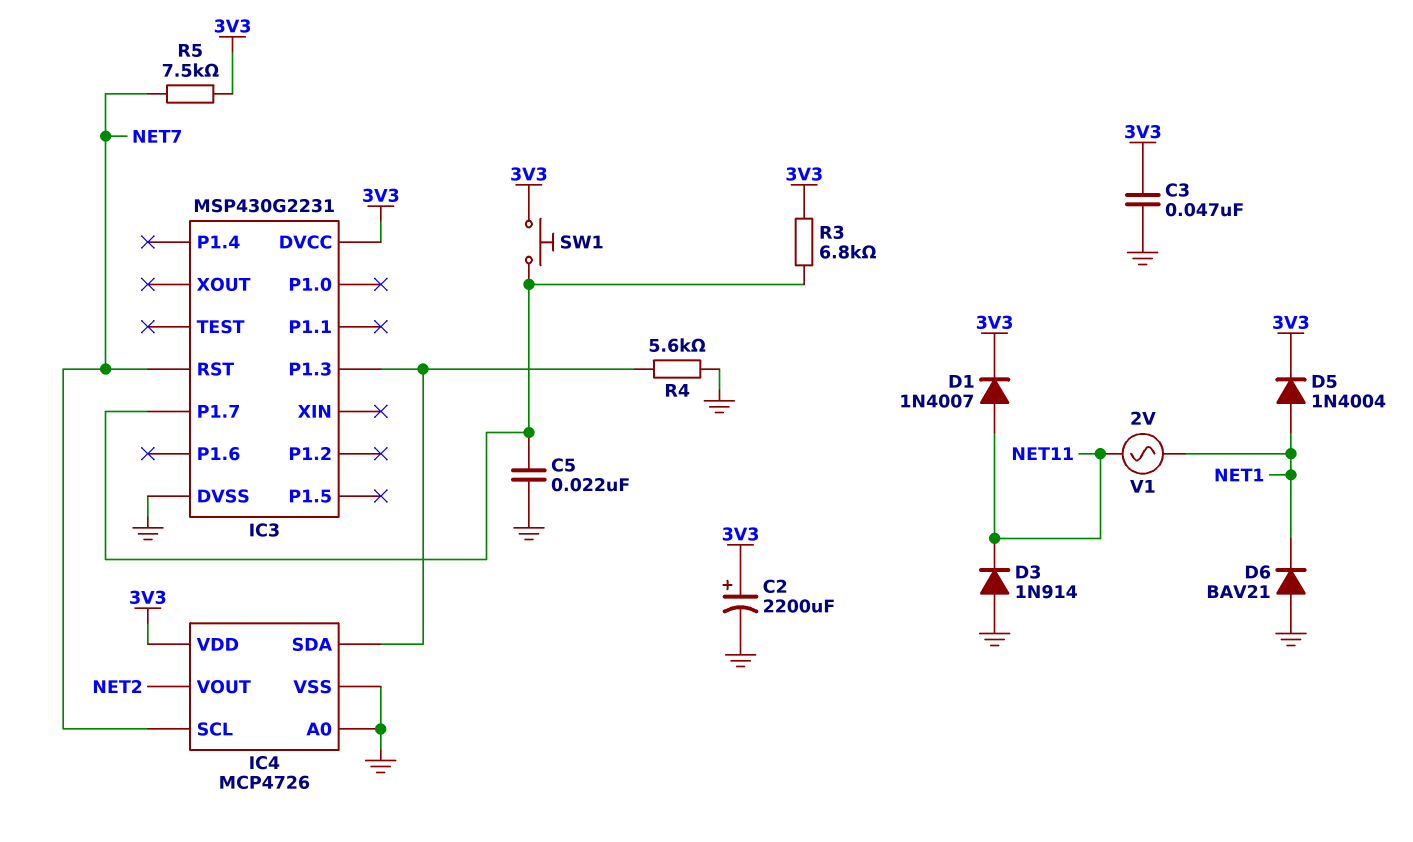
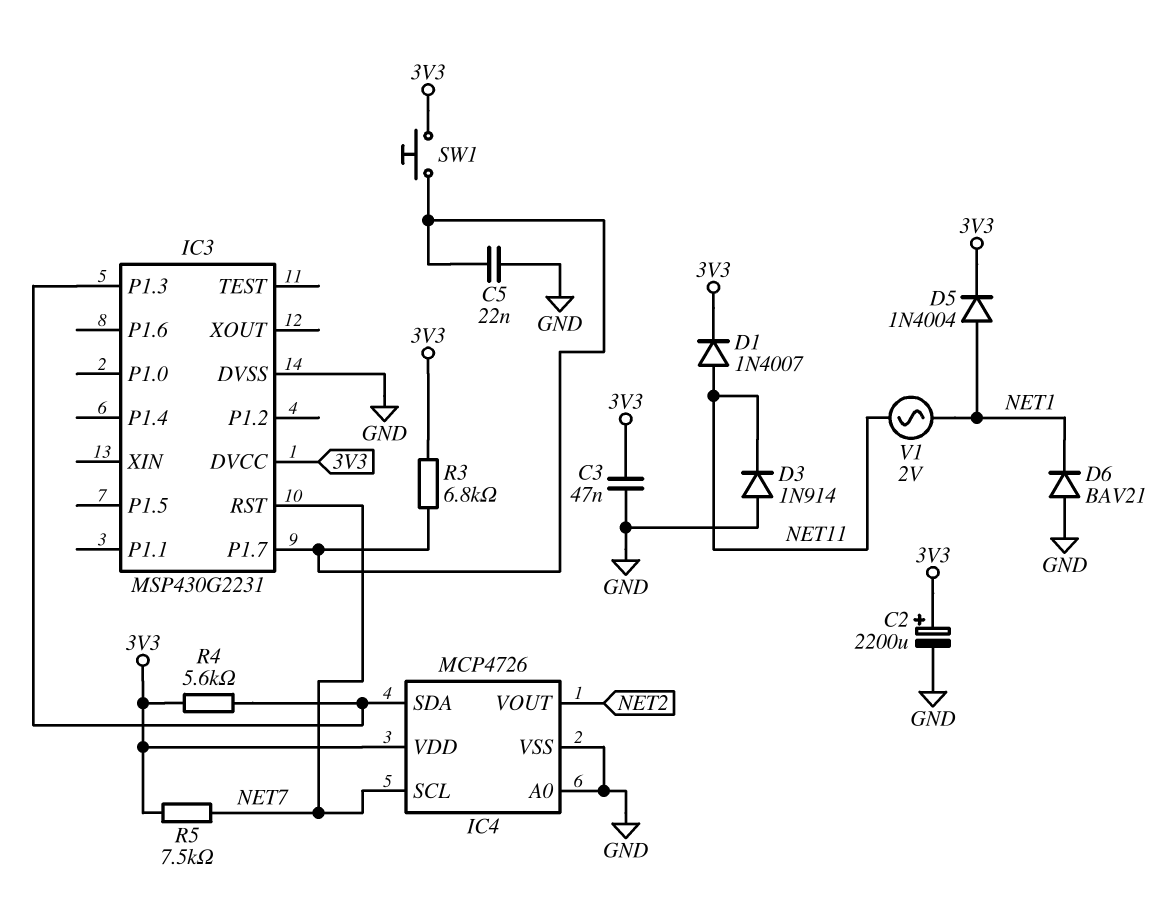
R4: 5.6k (GND, IC3/P1.3) -> 5.6k (3V3, IC3/P1.3)

